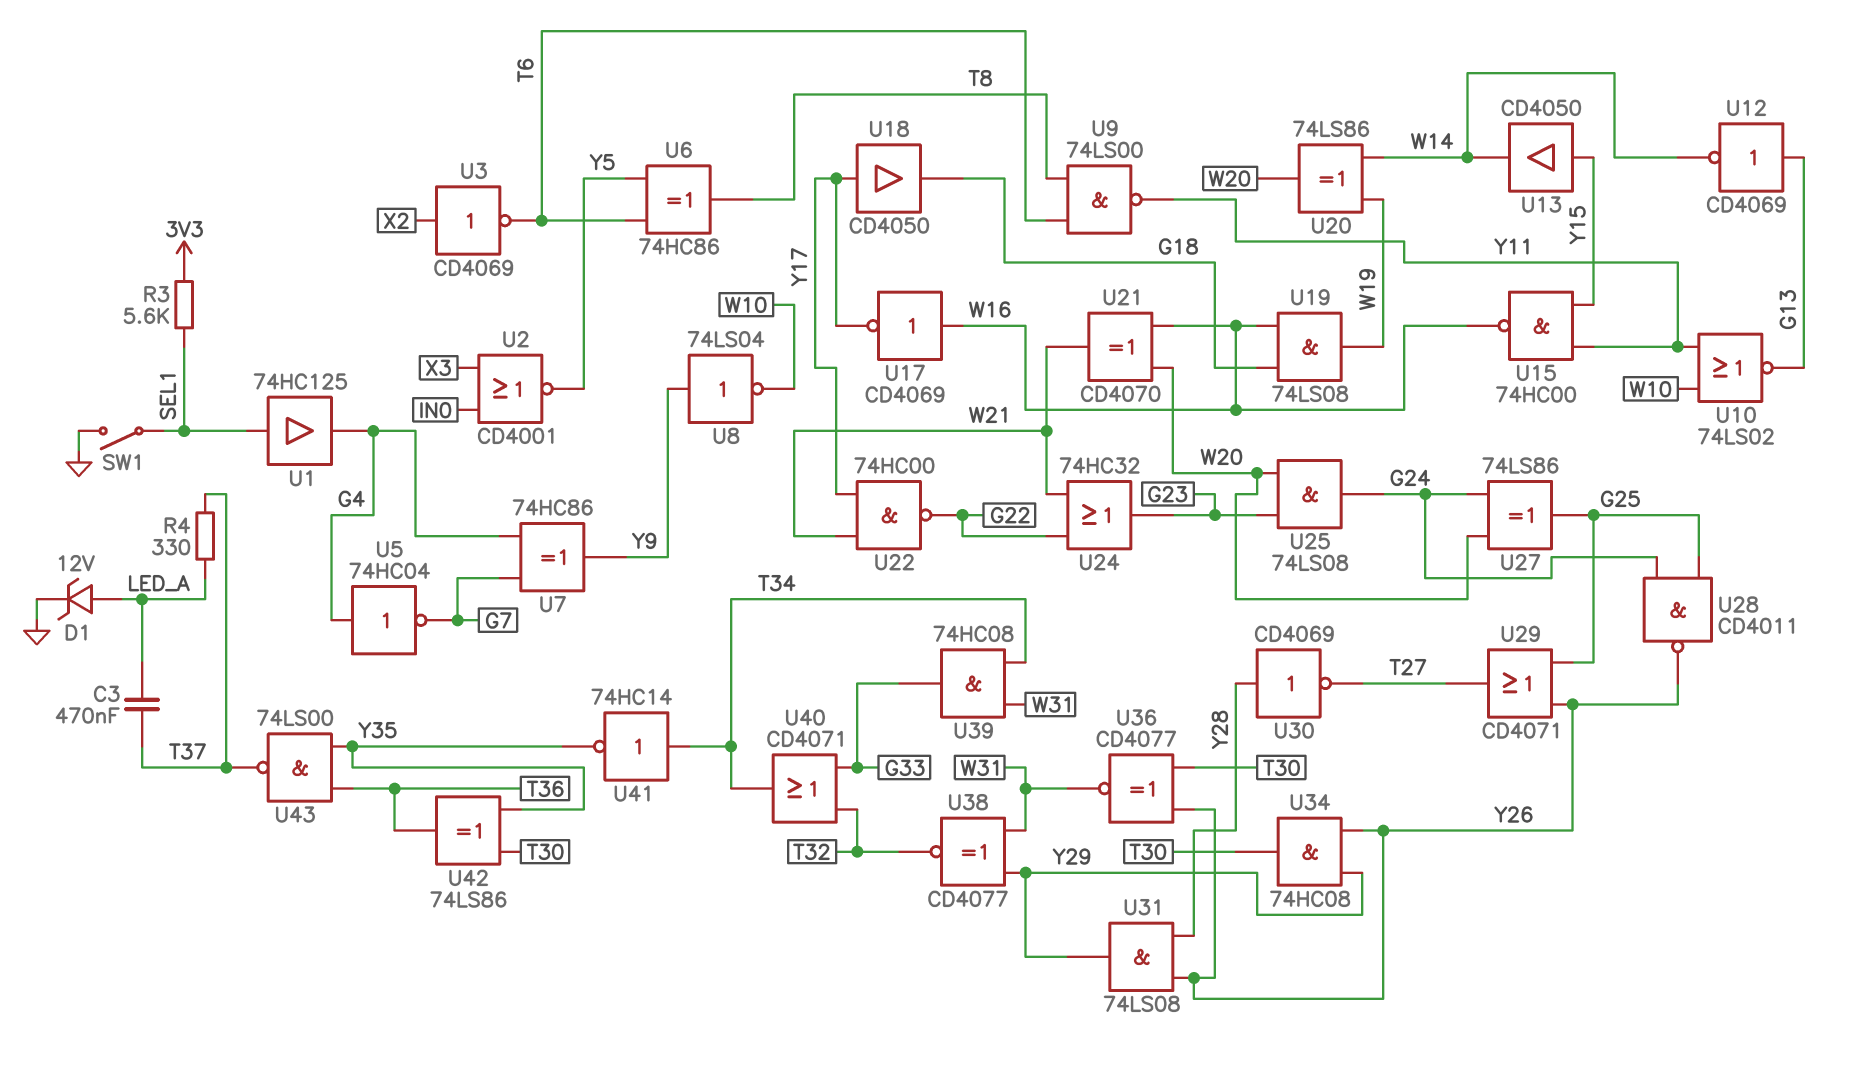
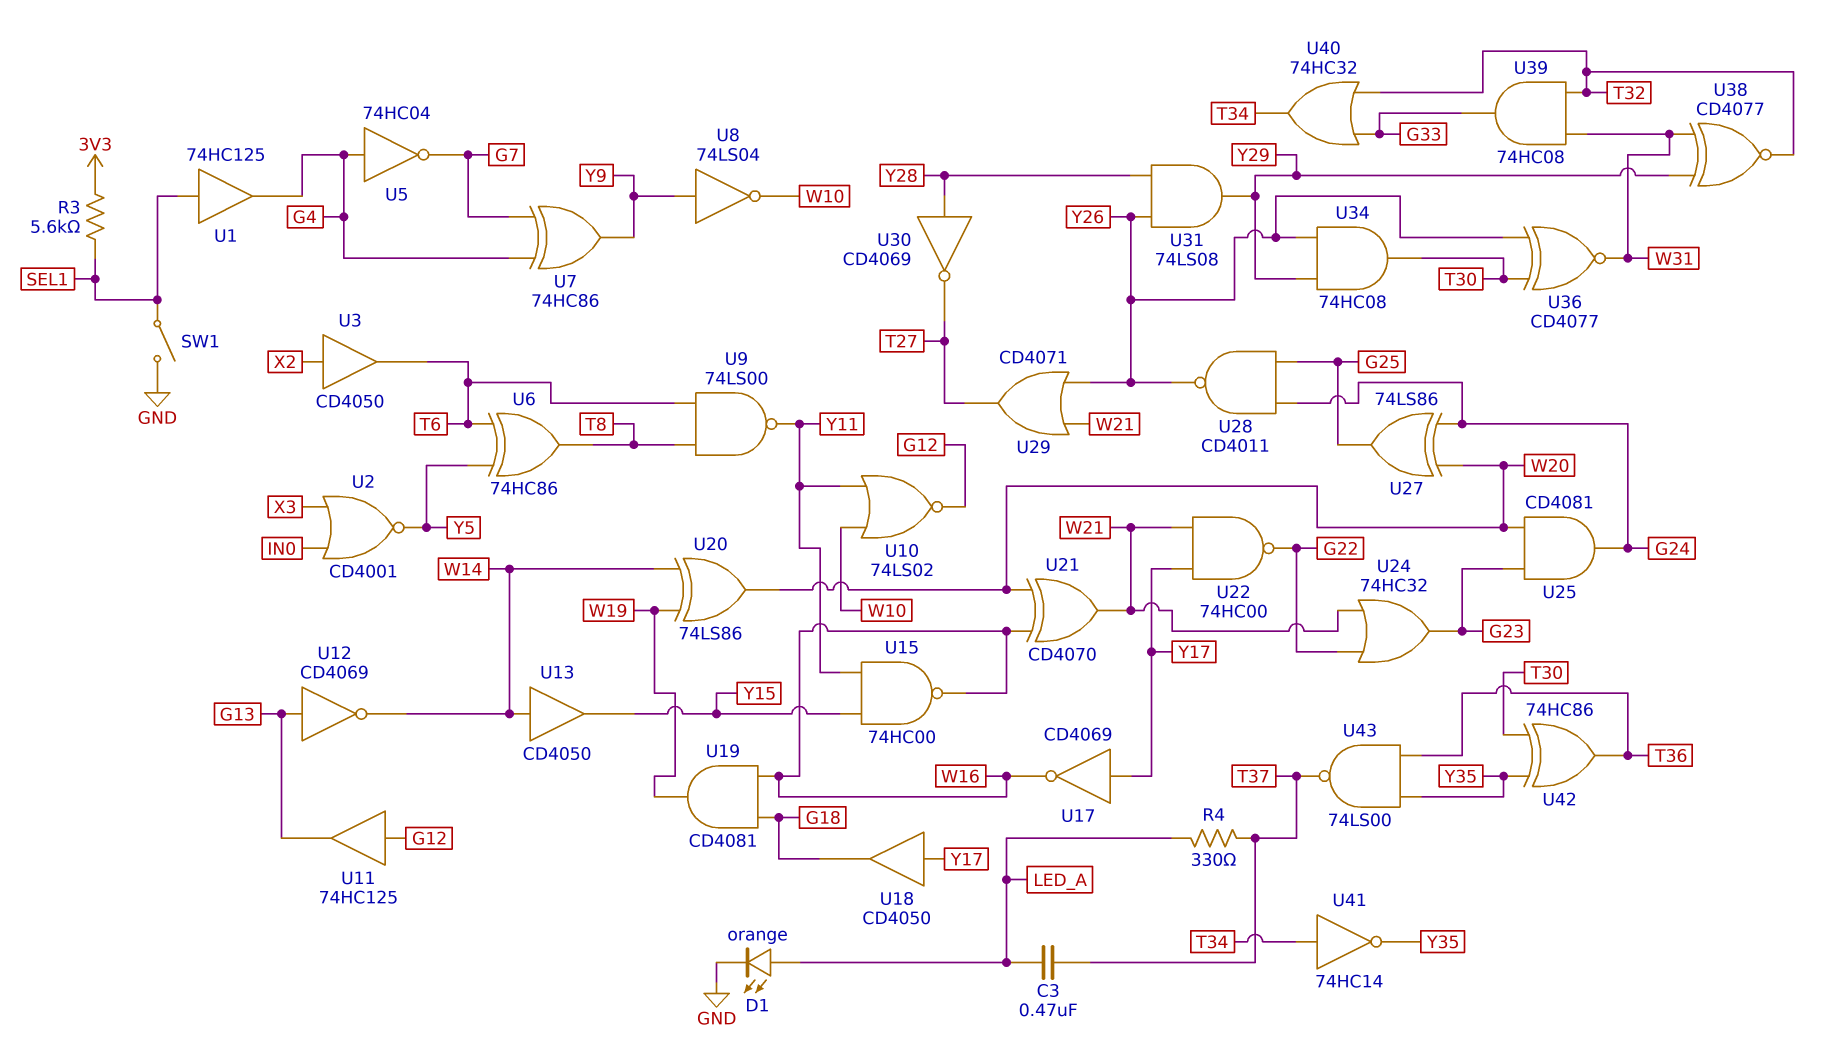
D1: zener 12V (A LED_A, K GND) -> LED orange (A LED_A, K GND)
U3: NOT CD4069 (in X2, out T6) -> buffer CD4050 (in X2, out T6)
U10: NOR 74LS02 (in W10, in Y11, out G13) -> NOR 74LS02 (in W10, in Y11, out G12)
U11: none -> buffer 74HC125 (in G12, out G13)
U13: buffer CD4050 (in Y15, out W14) -> buffer CD4050 (in W14, out Y15)
U17: NOT CD4069 (in W16, out Y17) -> NOT CD4069 (in Y17, out W16)
U19: AND 74LS08 (in G18, in W16, out W19) -> AND CD4081 (in G18, in W16, out W19)
U25: AND 74LS08 (in G23, in W20, out G24) -> AND CD4081 (in G23, in W20, out G24)
U29: OR CD4071 (in G25, in Y26, out T27) -> OR CD4071 (in W21, in Y26, out T27)
U39: AND 74HC08 (in T34, in W31, out G33) -> AND 74HC08 (in T32, in W31, out G33)
U40: OR CD4071 (in G33, in T32, out T34) -> OR 74HC32 (in G33, in T32, out T34)
U42: XOR 74LS86 (in T30, in Y35, out T36) -> XOR 74HC86 (in T30, in Y35, out T36)

